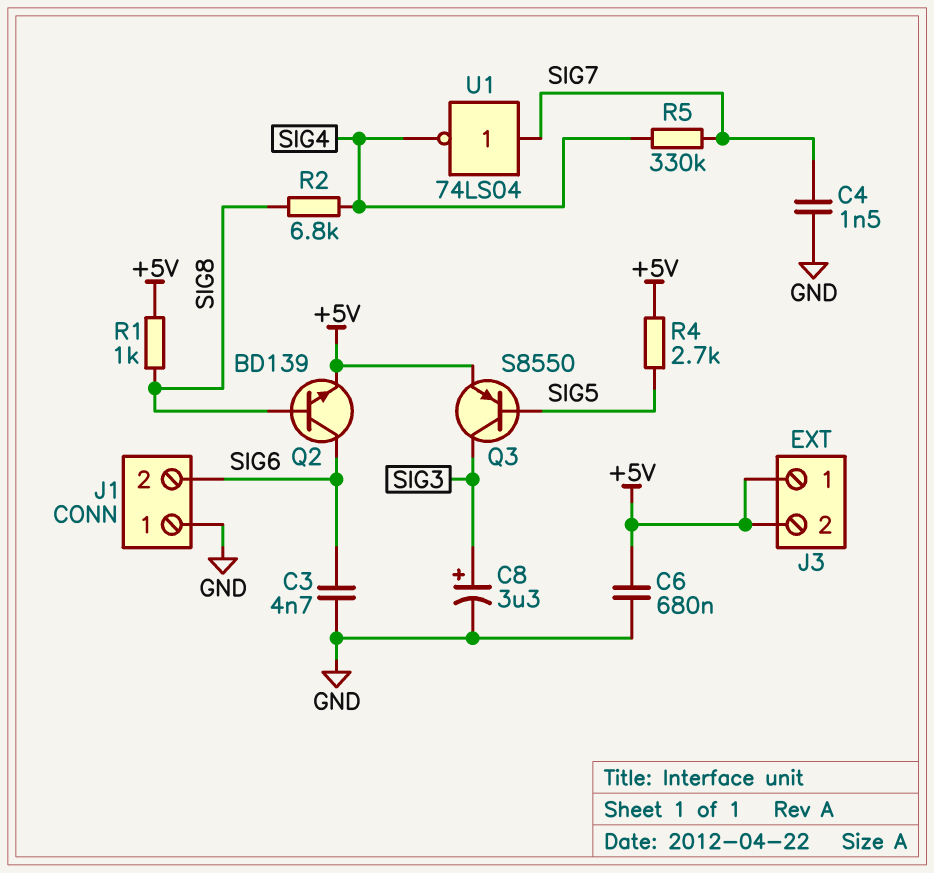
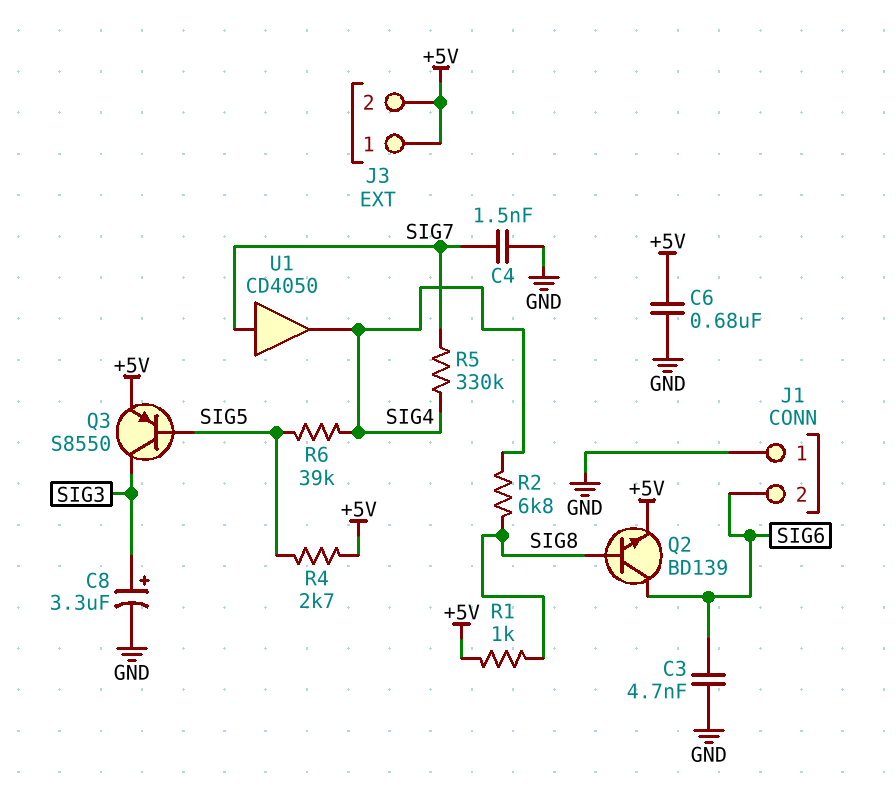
R6: none -> 39k (SIG4, SIG5)
U1: NOT 74LS04 (in SIG7, out SIG4) -> buffer CD4050 (in SIG7, out SIG4)

